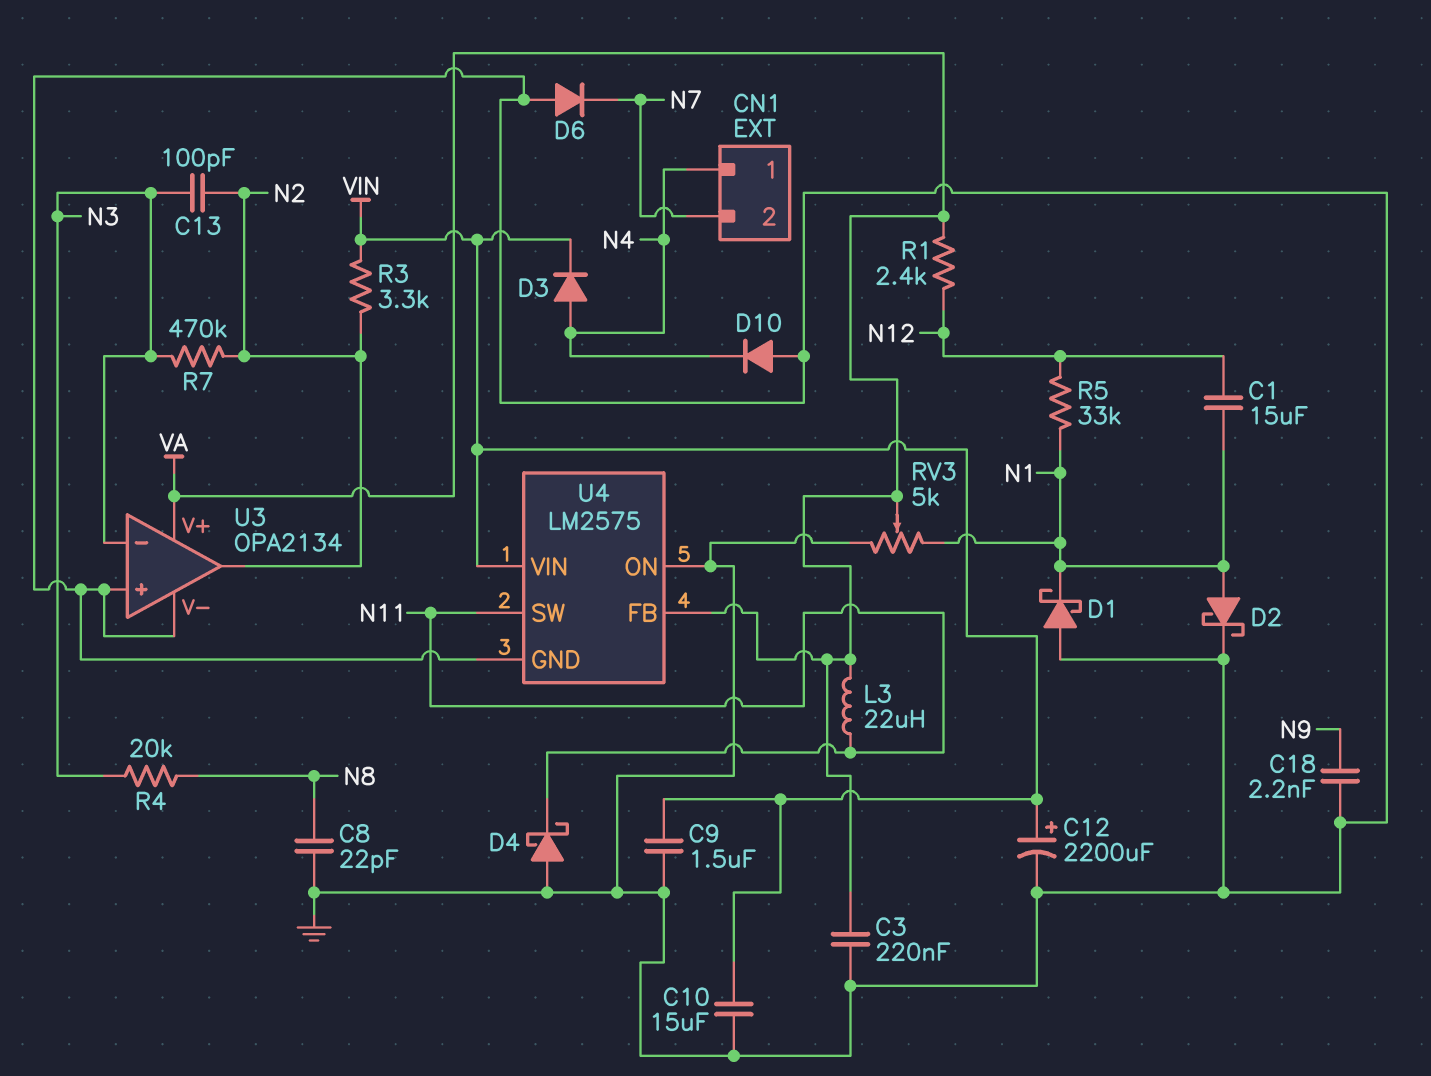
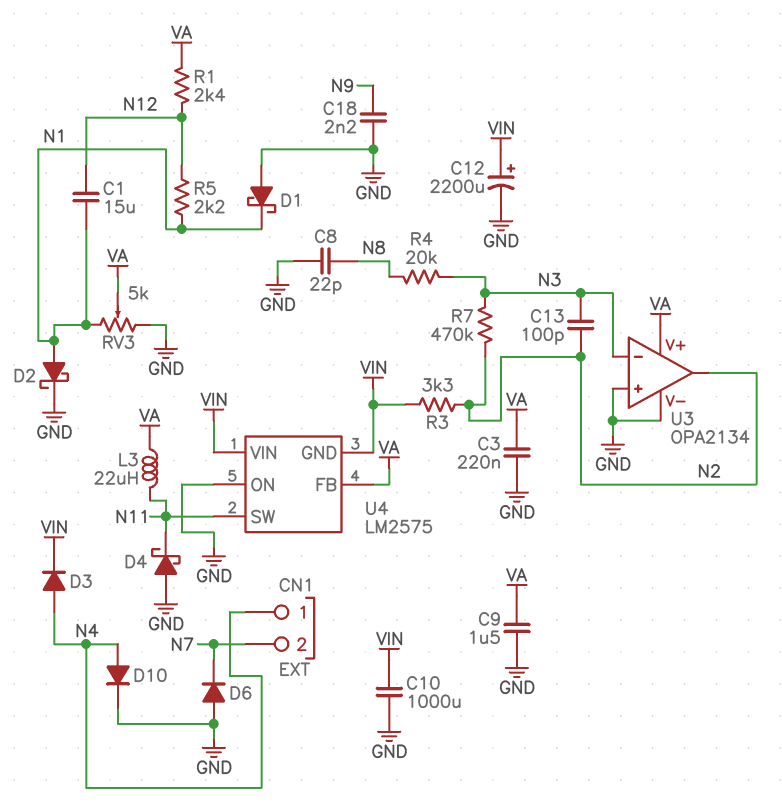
C9: 1.5uF (GND, VIN) -> 1.5uF (GND, VA)
C10: 15uF (GND, VIN) -> 1000uF (GND, VIN)
D10: diode (A GND, K N4) -> diode (A N4, K GND)
R5: 33k (N1, N12) -> 2.2k (N1, N12)
U4 pin GND: GND -> VIN

